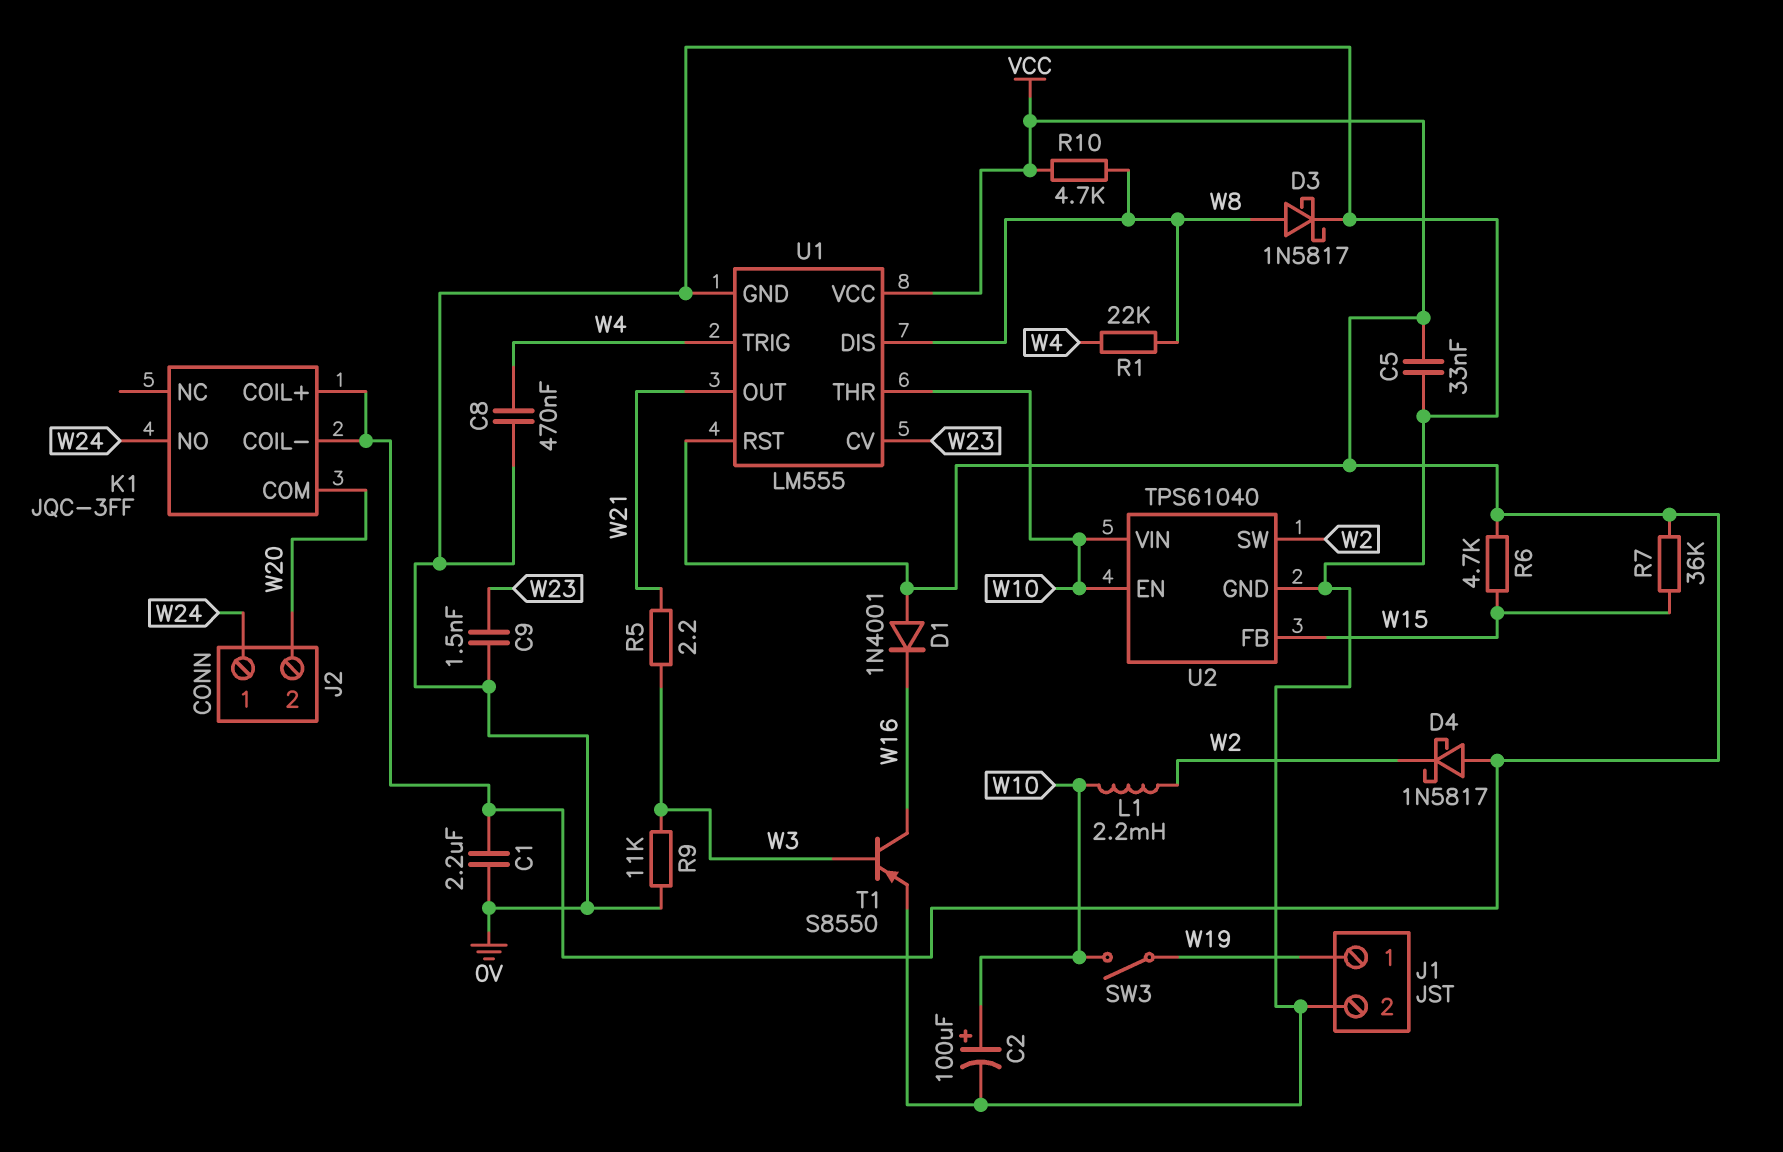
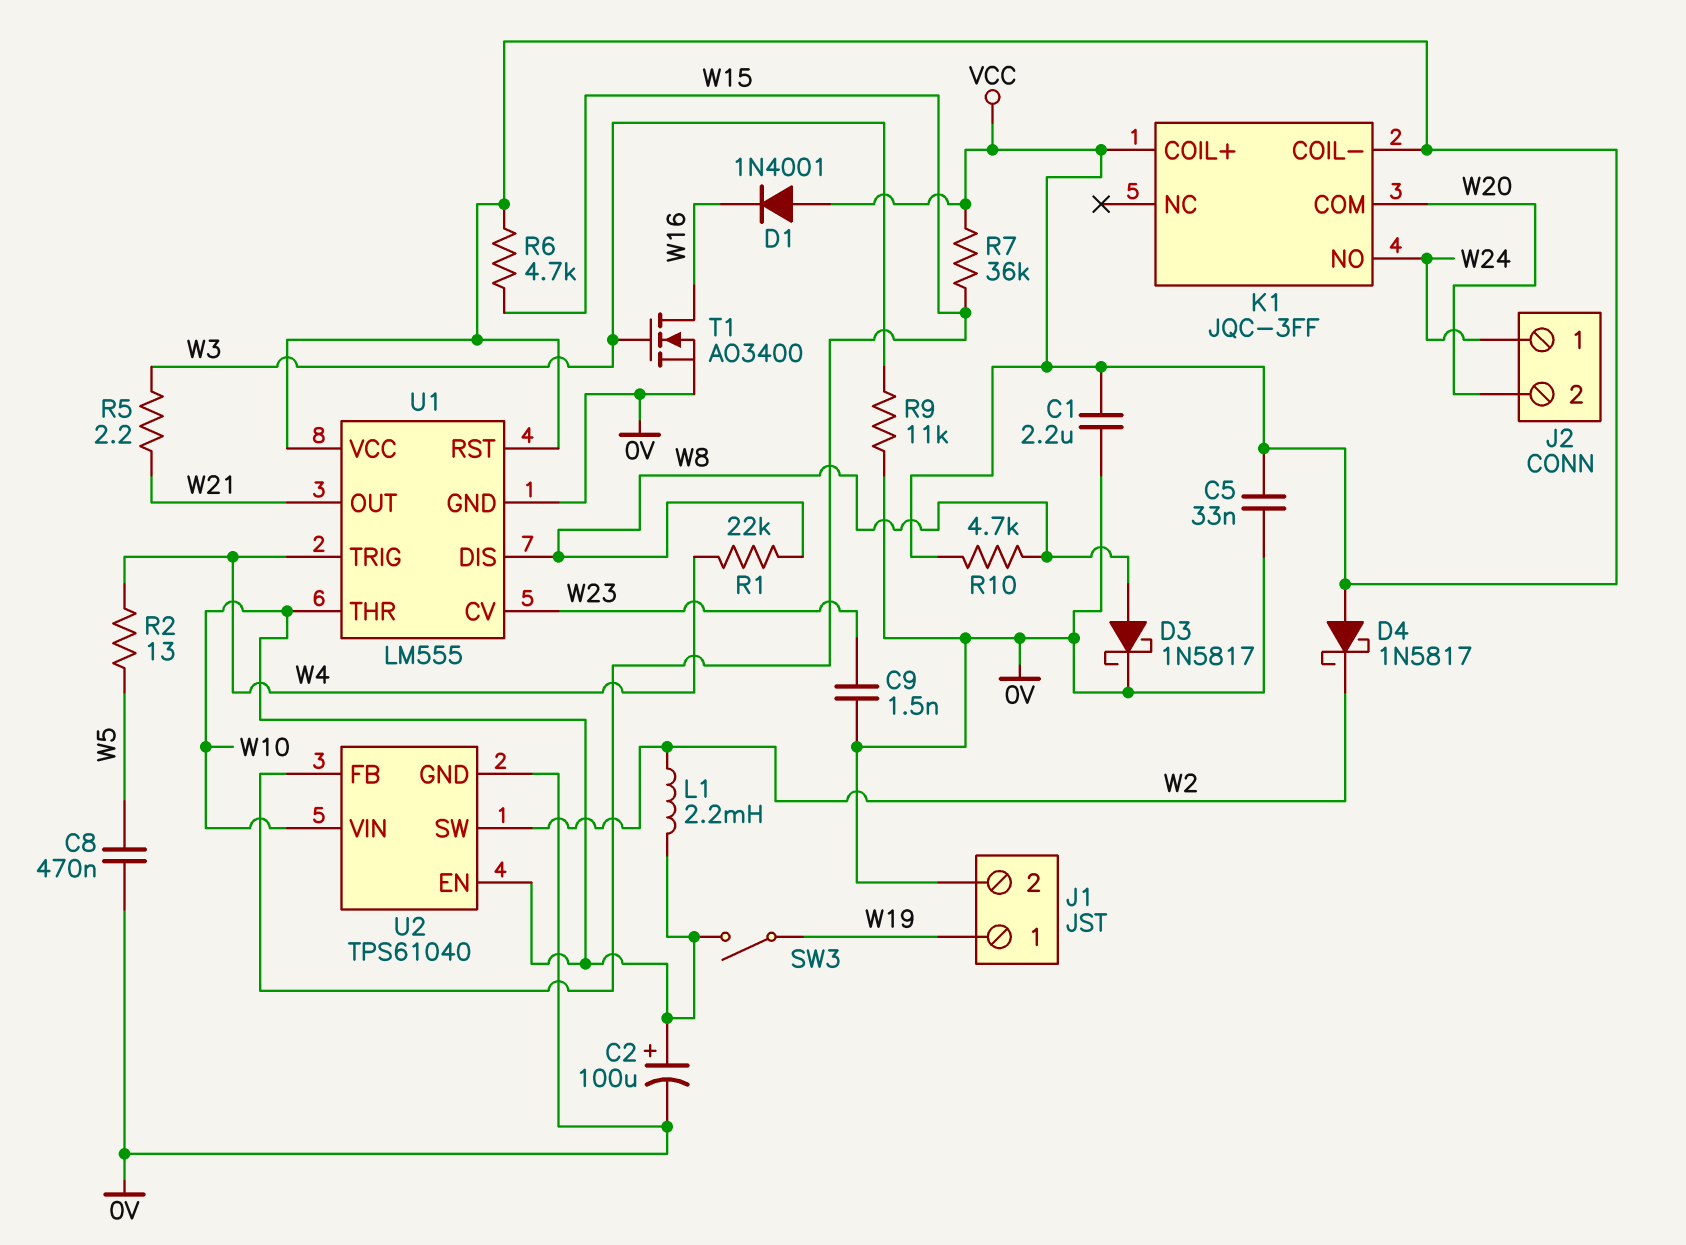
C8: 470nF (0V, W4) -> 470nF (0V, W5)
R2: none -> 13 (W4, W5)
T1: PNP S8550 (B W3, C W16, E 0V) -> NMOS AO3400 (G W3, D W16, S 0V)

